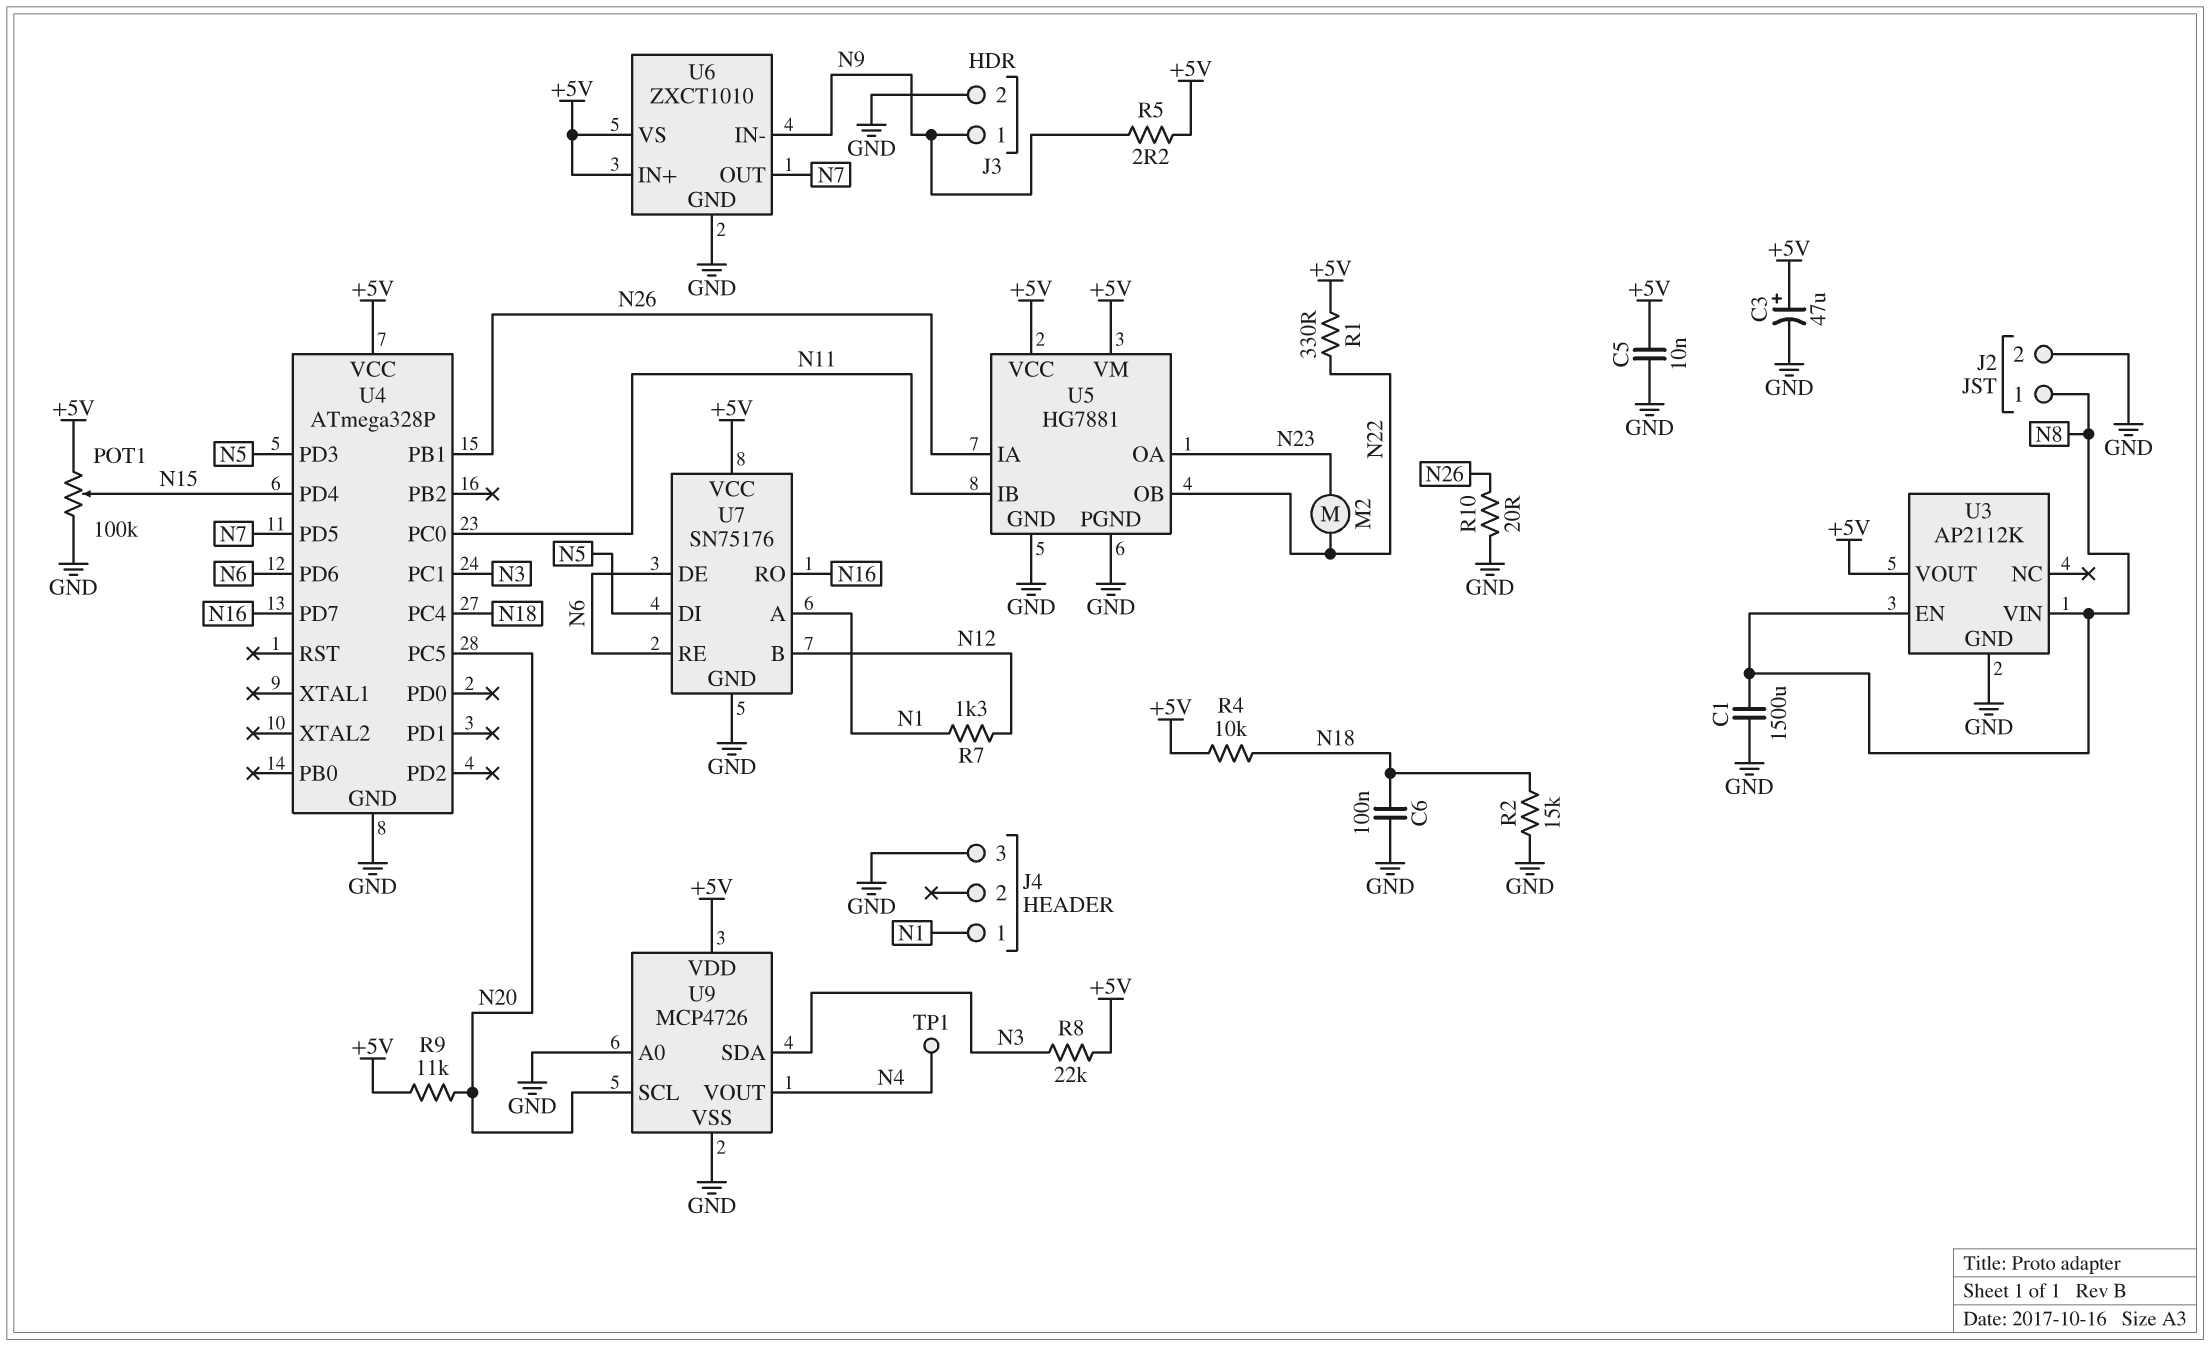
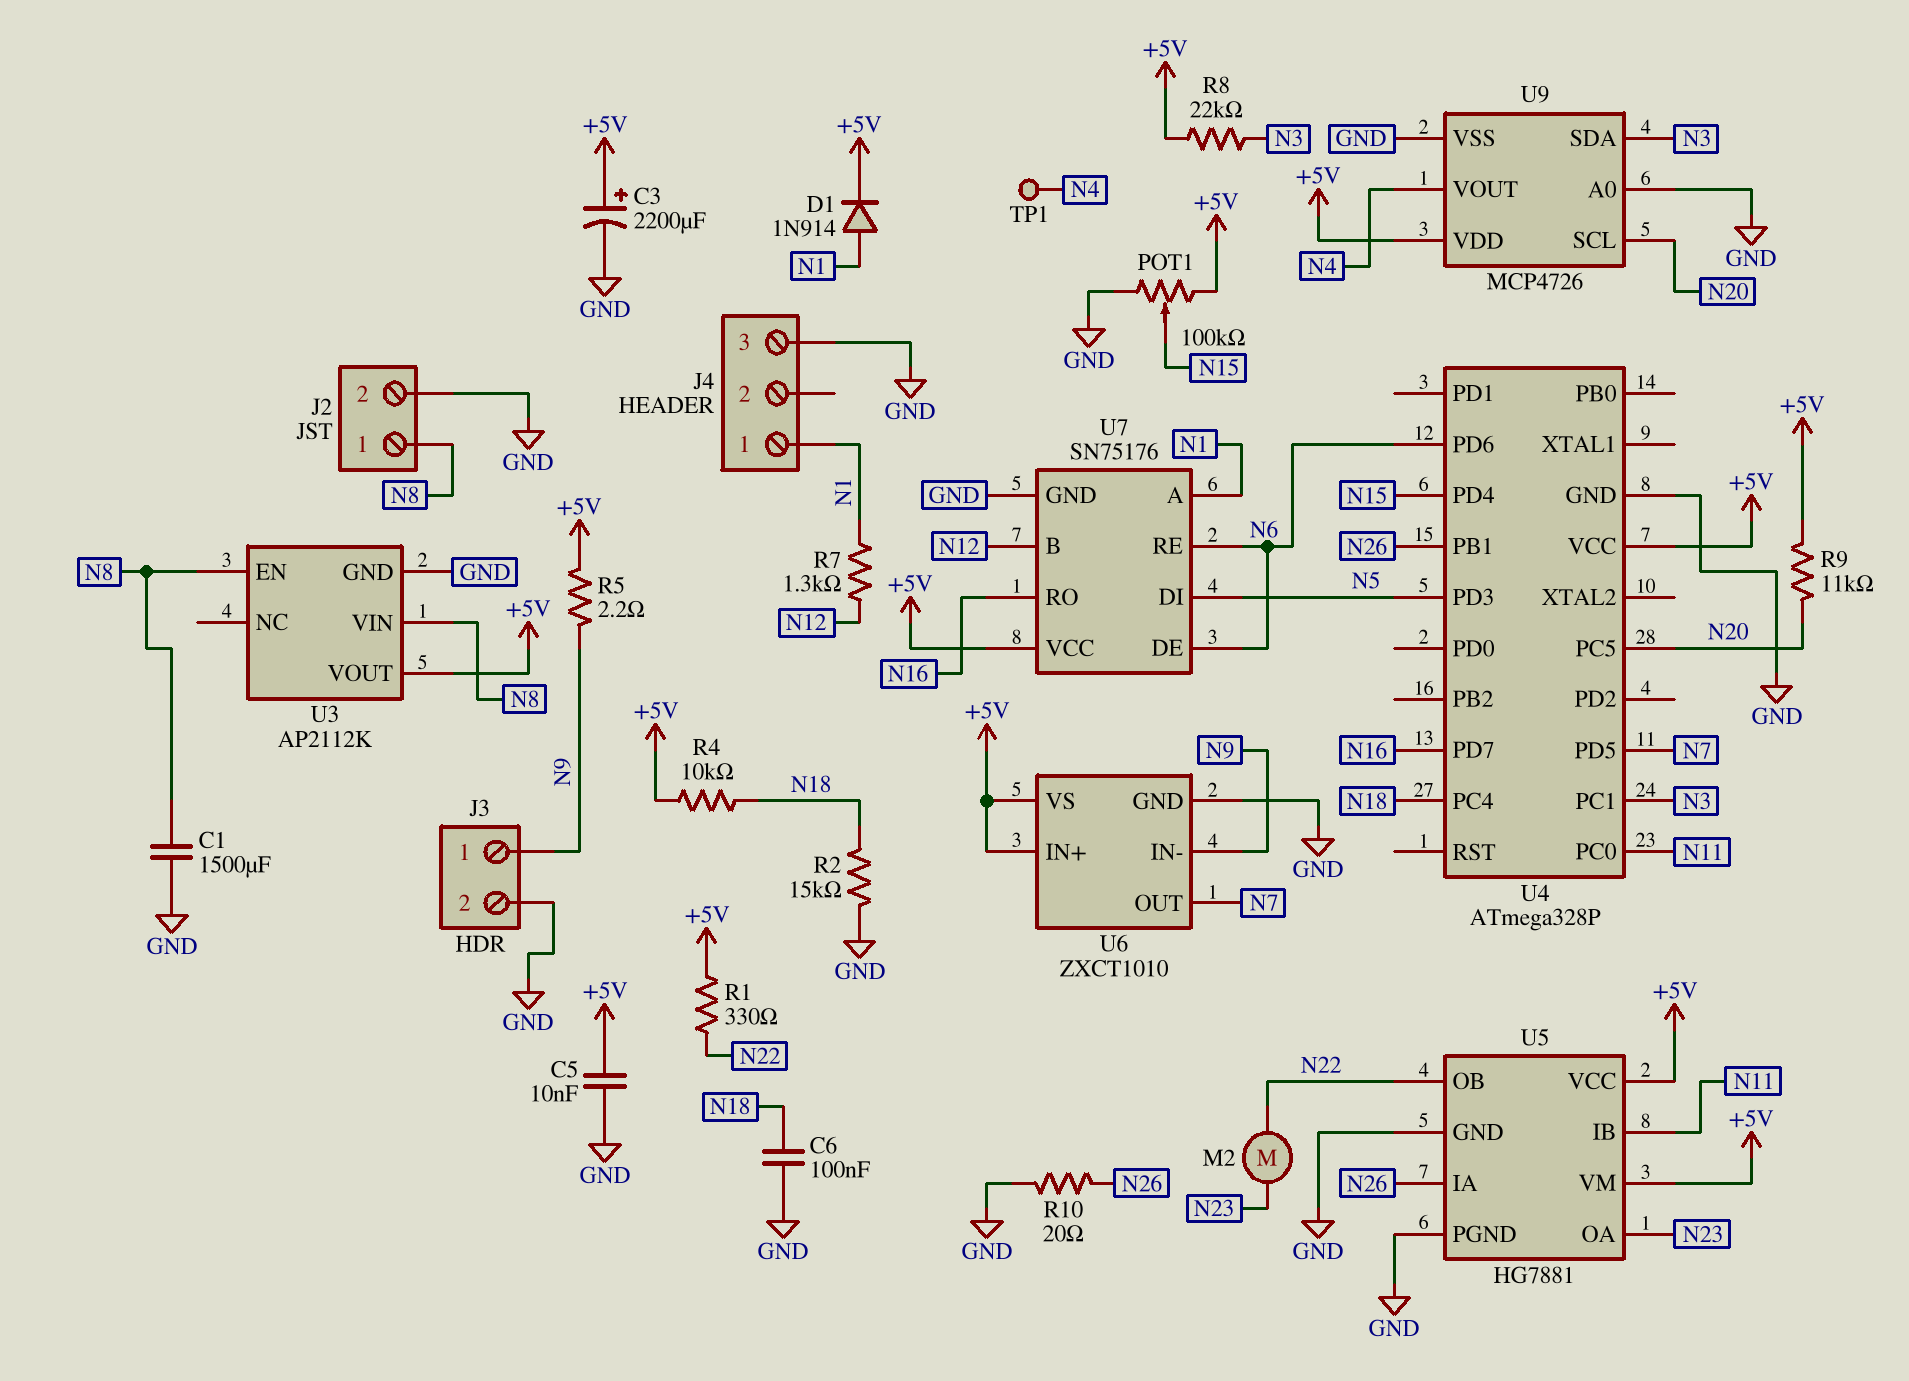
C3: 47uF (plus +5V, minus GND) -> 2200uF (plus +5V, minus GND)
D1: none -> diode 1N914 (A N1, K +5V)

